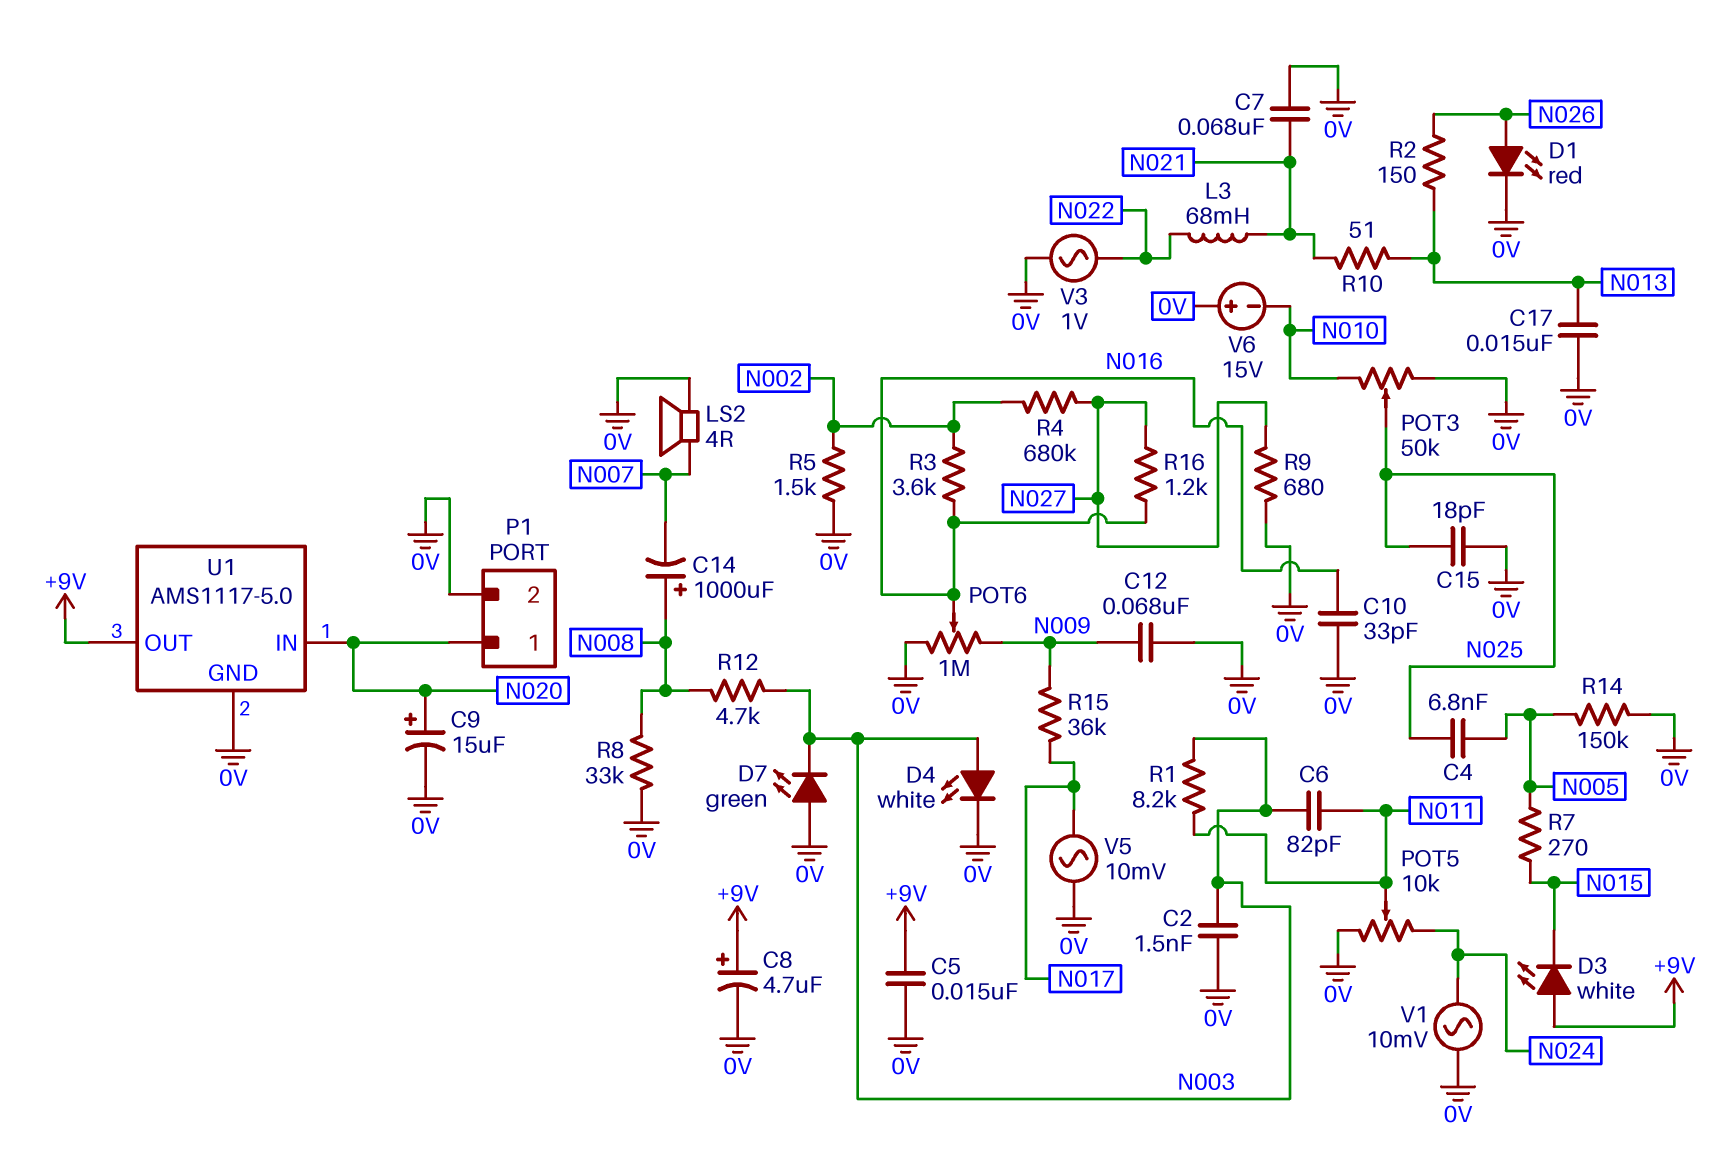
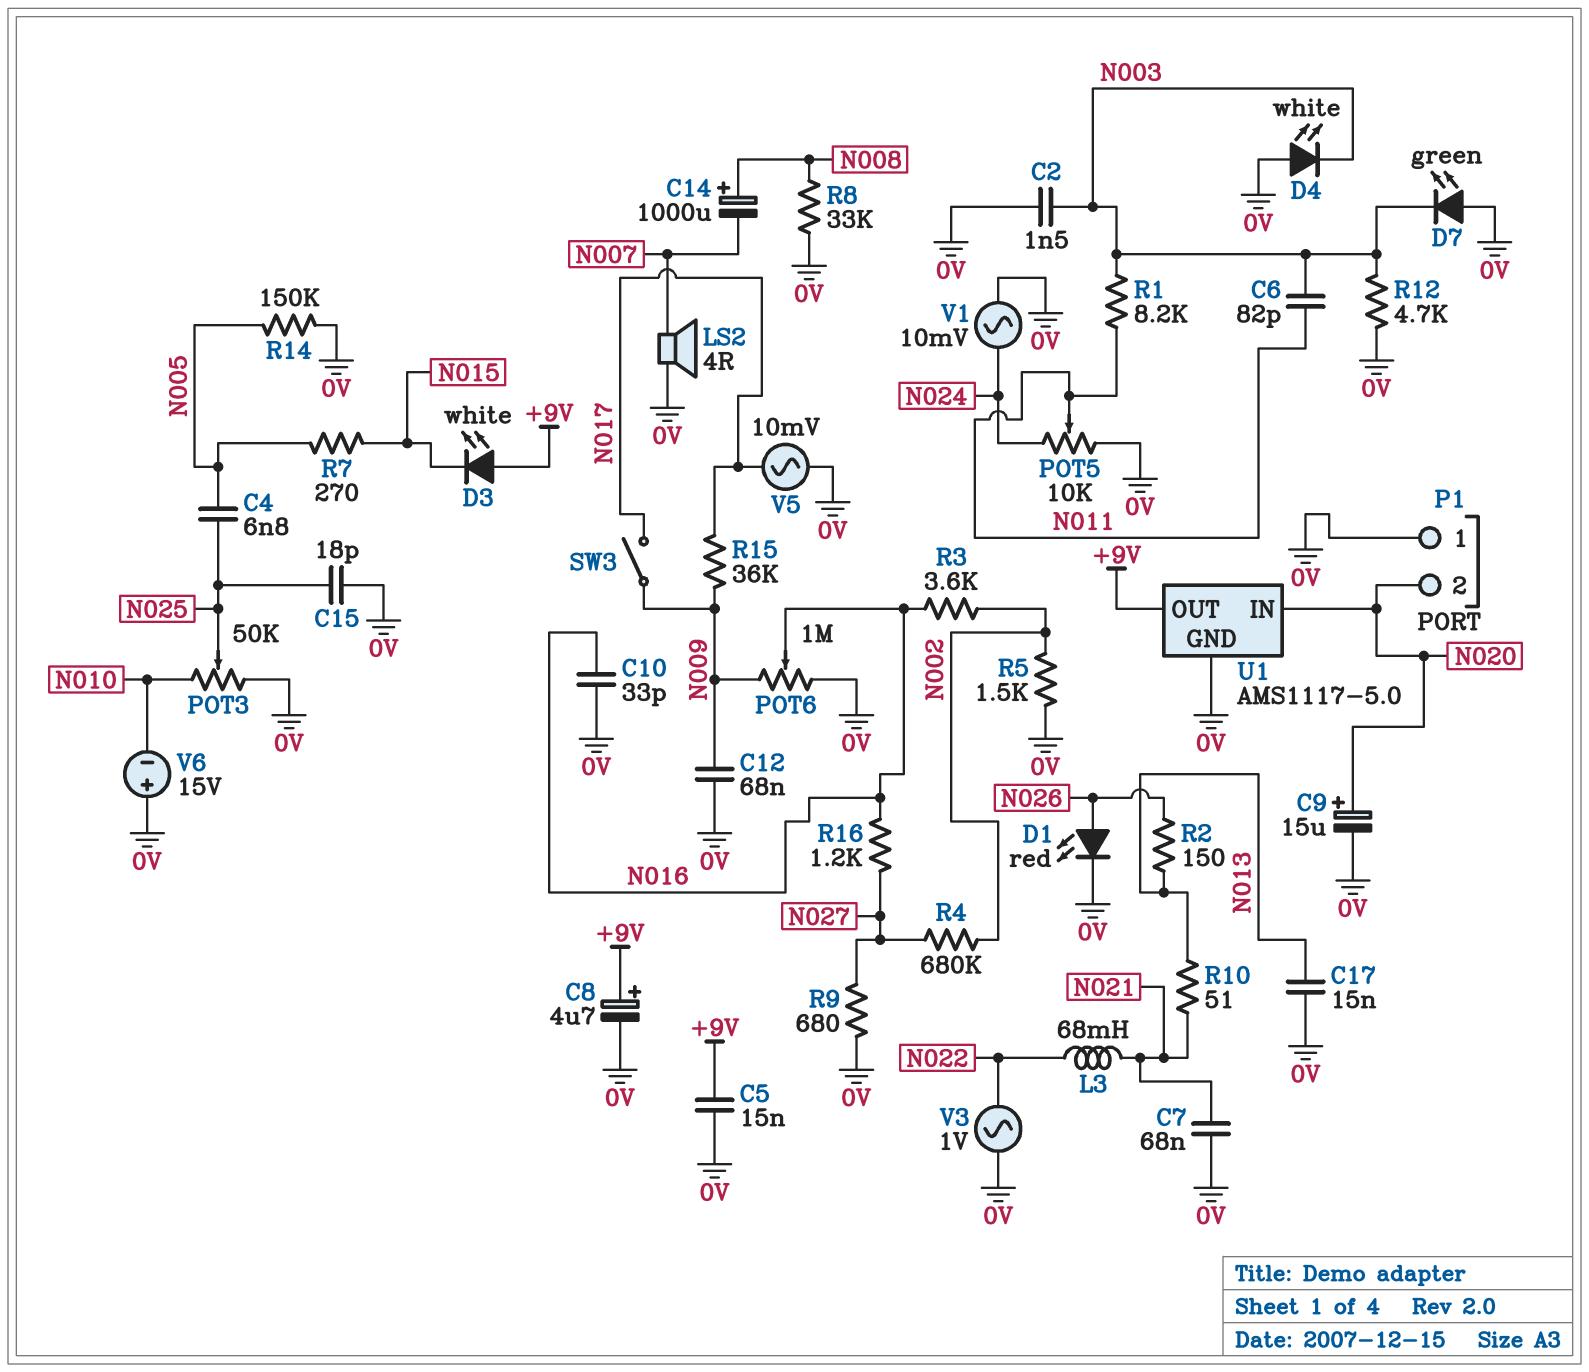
D4: LED white (A N003, K 0V) -> LED white (A 0V, K N003)
P1 pin 1: N020 -> 0V
P1 pin 2: 0V -> N020
R12: 4.7k (N003, N008) -> 4.7k (0V, N003)
SW3: none -> switch (N009, N017)

